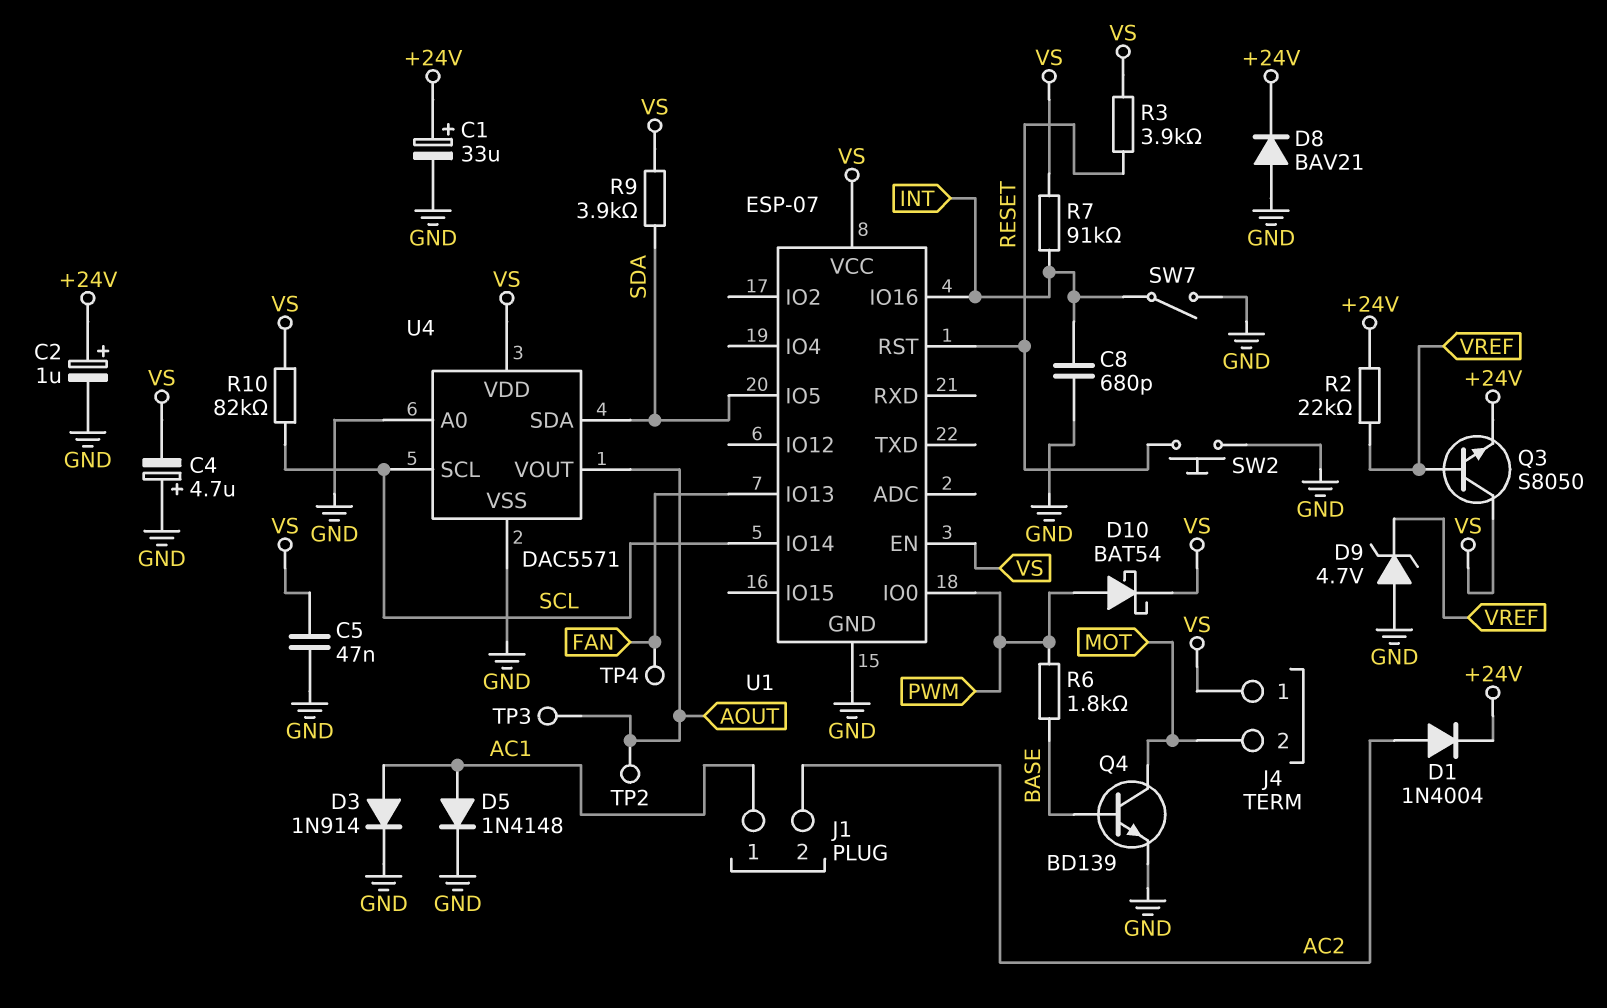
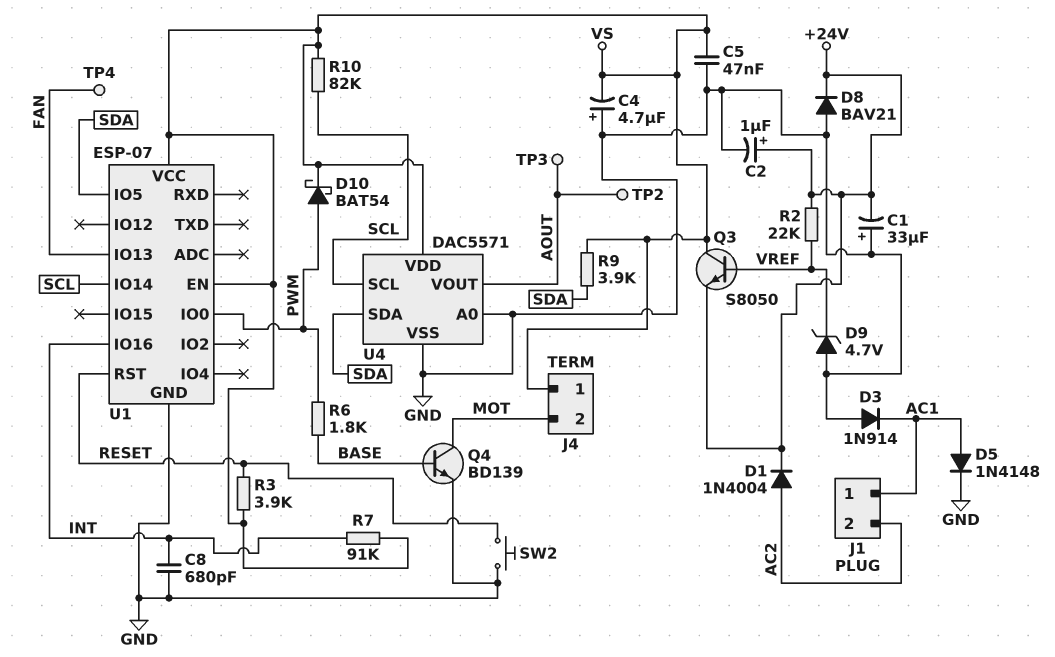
C1: 33uF (plus +24V, minus GND) -> 33uF (plus GND, minus +24V)
D3: diode 1N914 (A AC1, K GND) -> diode 1N914 (A GND, K AC1)
SW7: switch (GND, INT) -> none

